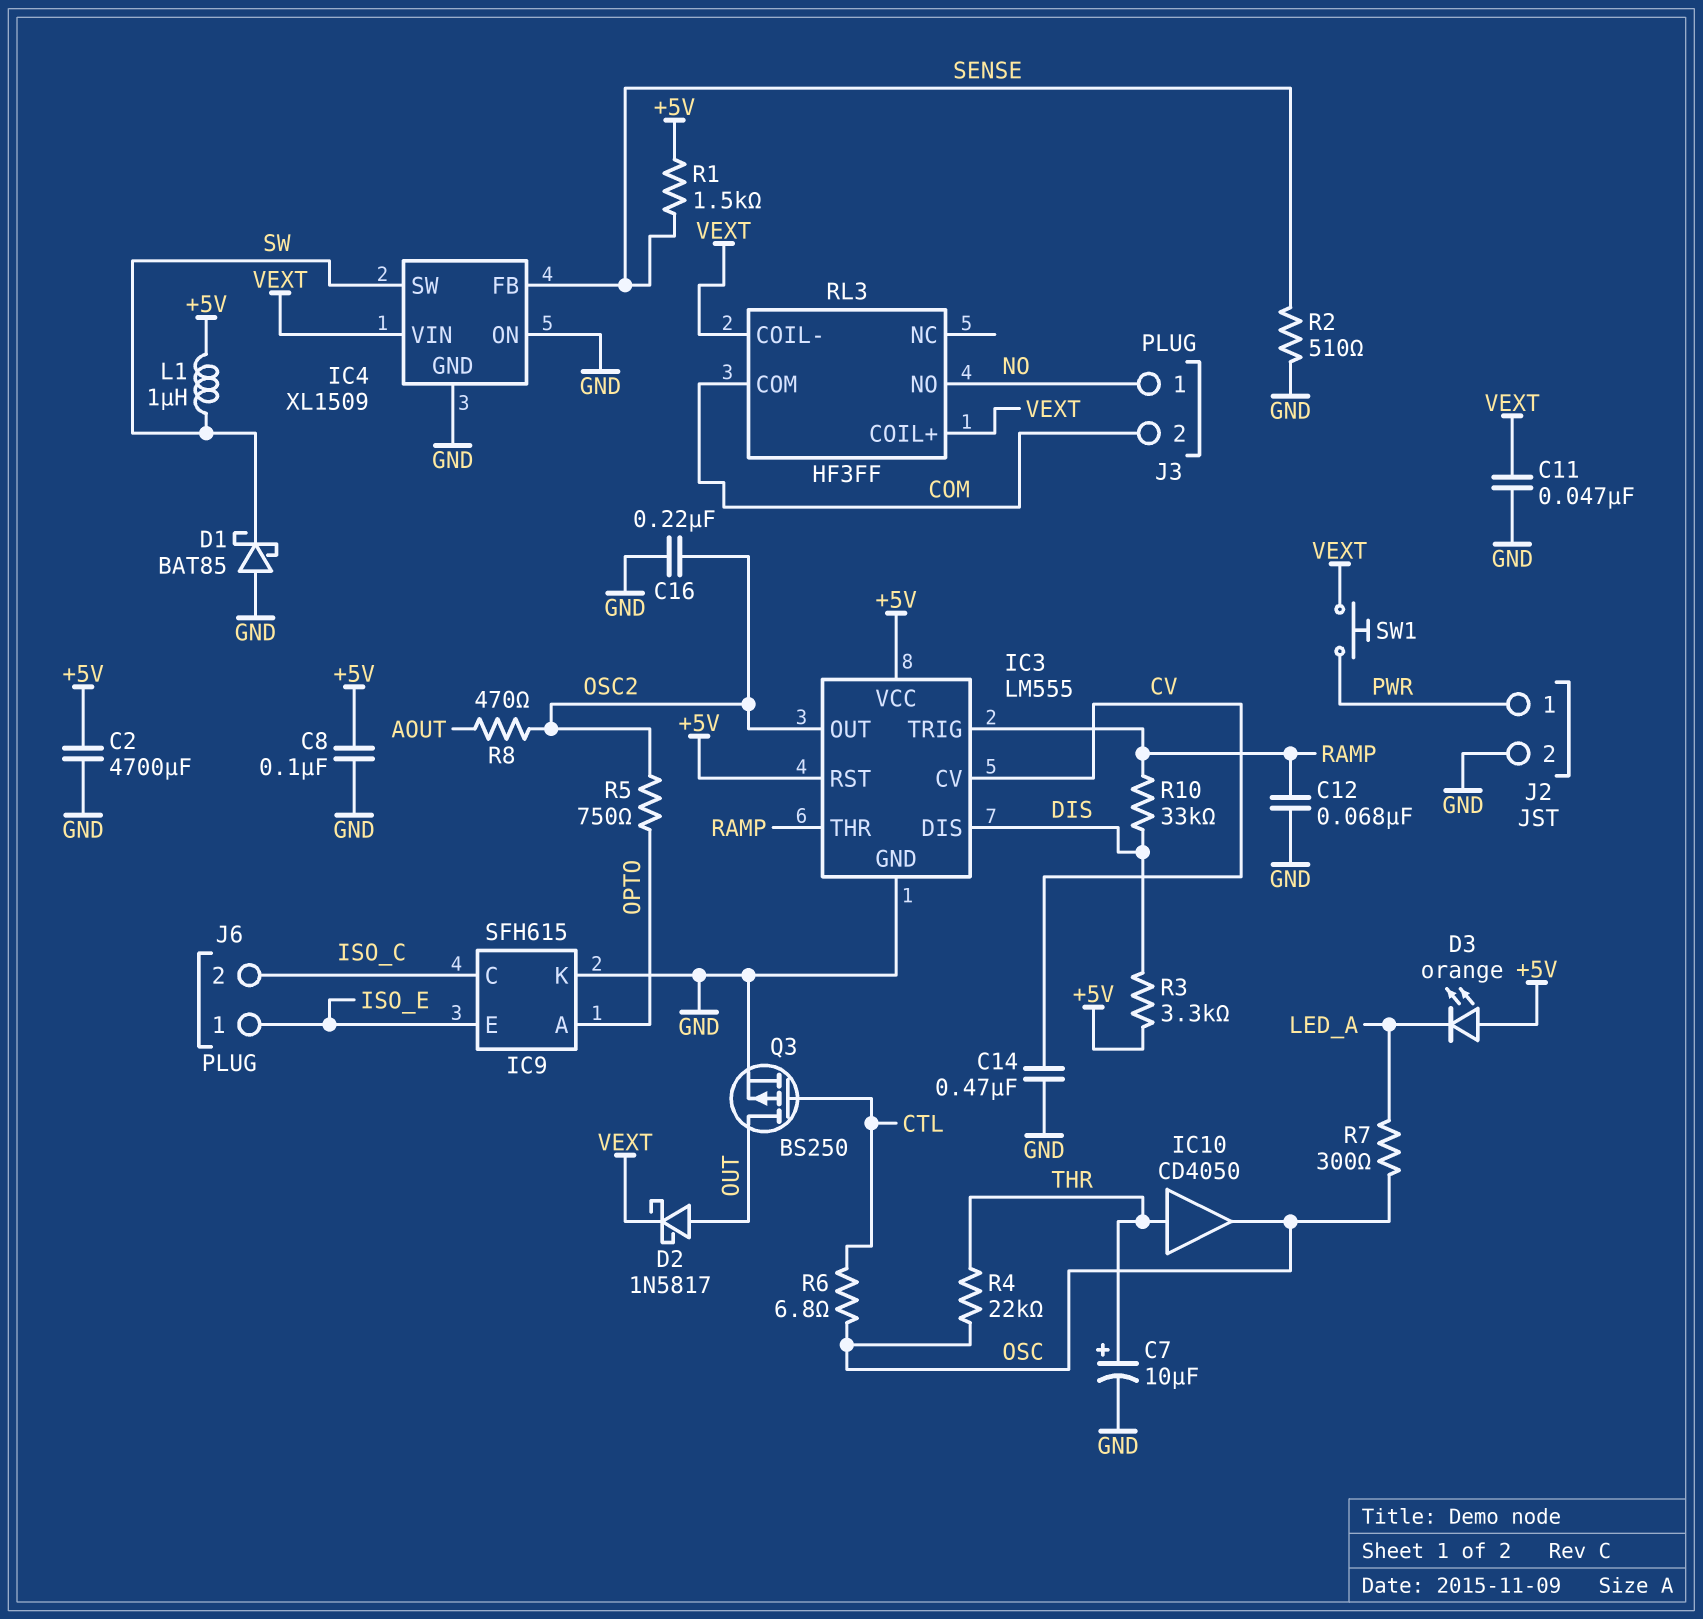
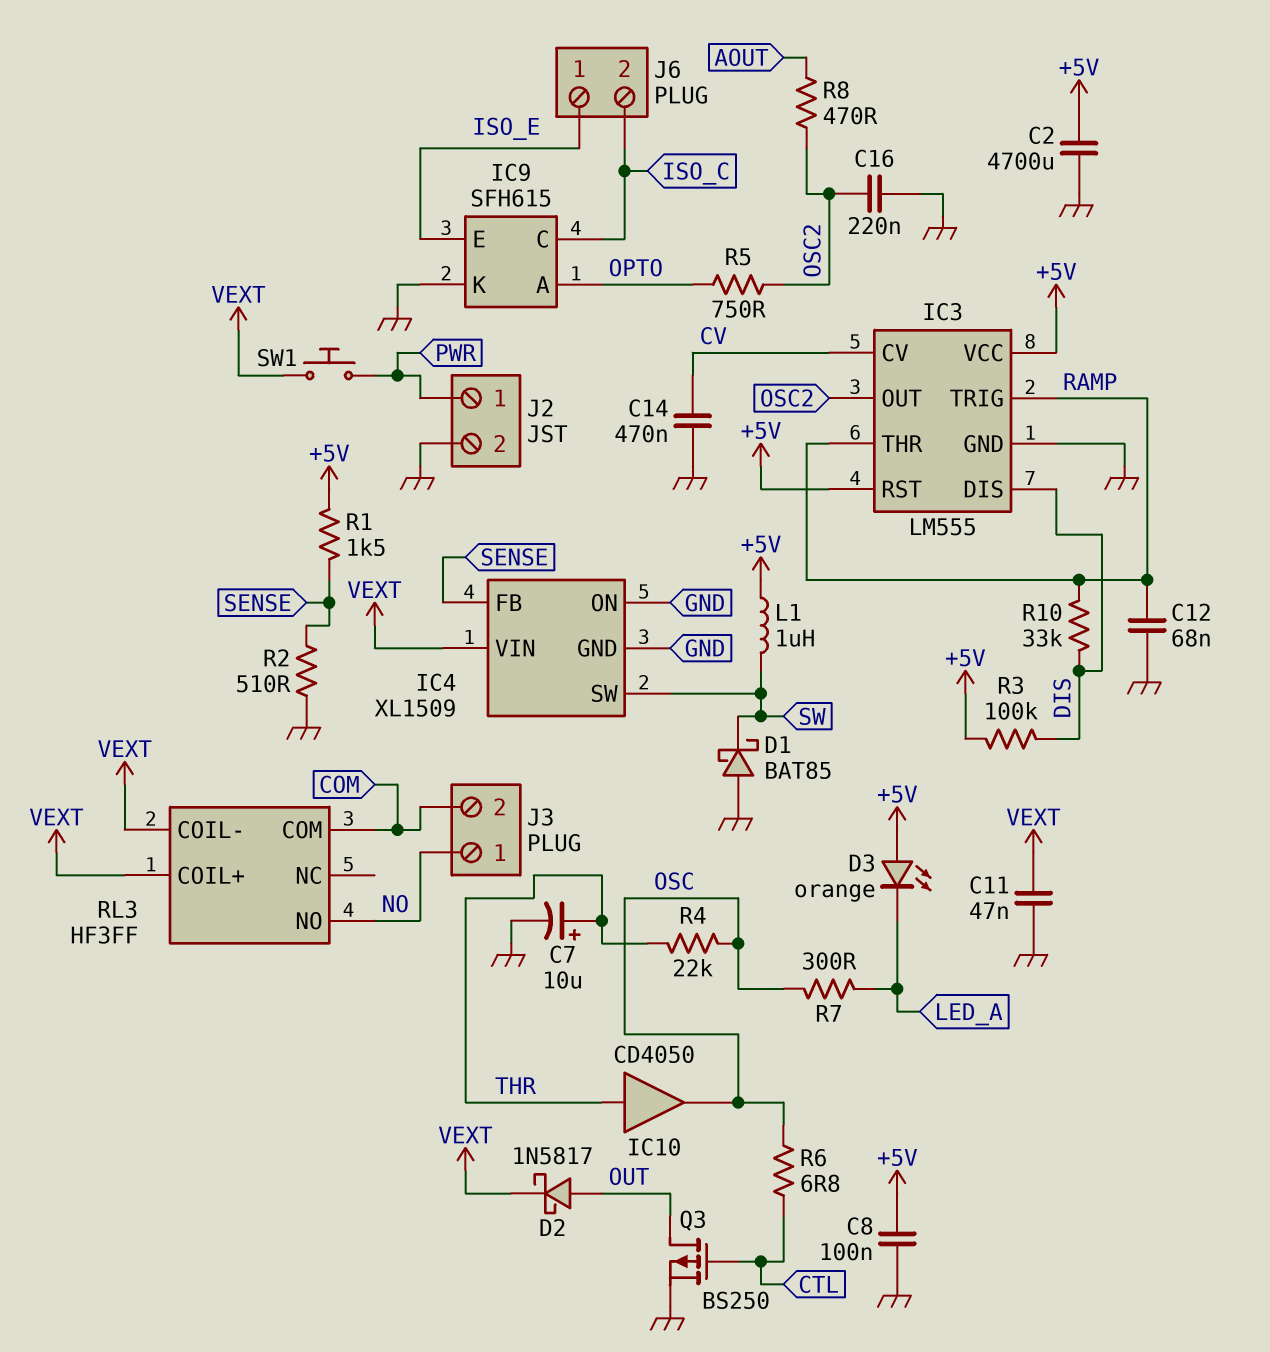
R3: 3.3k (+5V, DIS) -> 100k (+5V, DIS)

